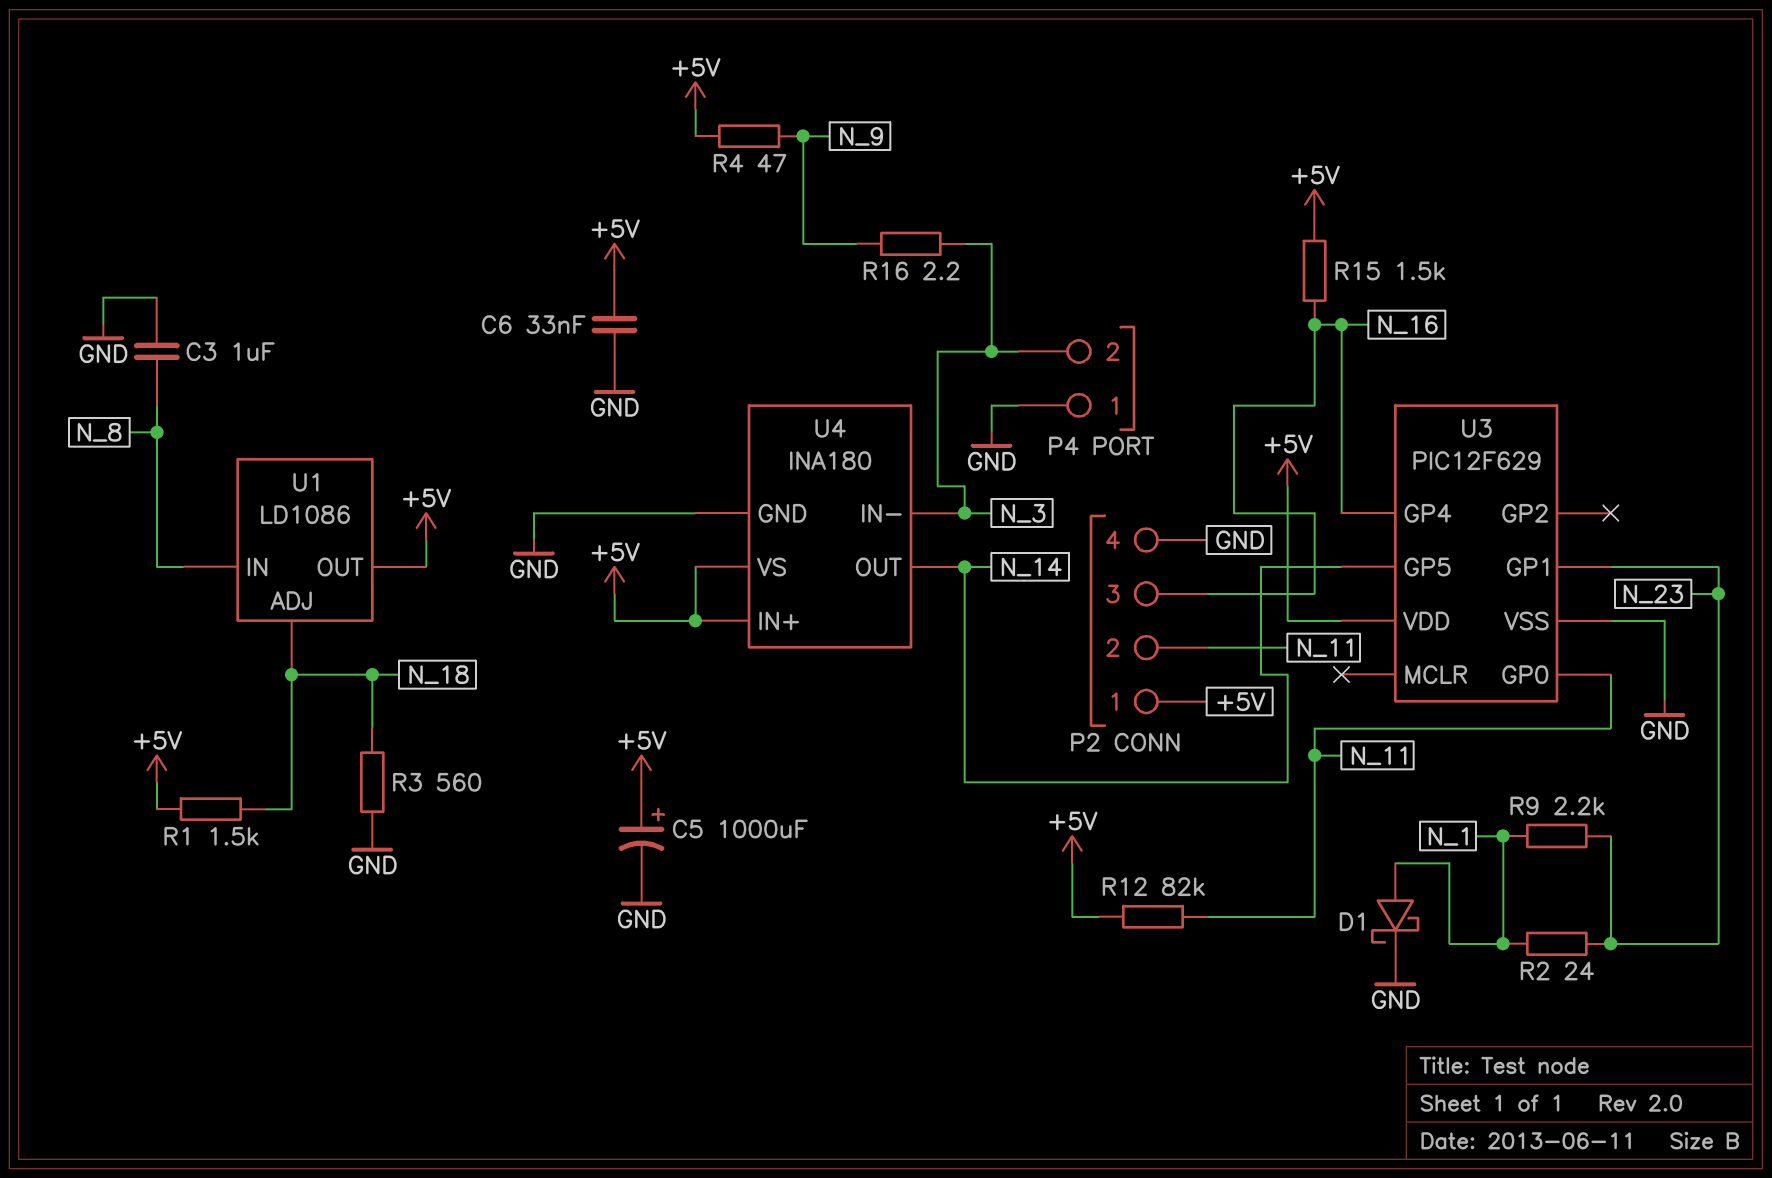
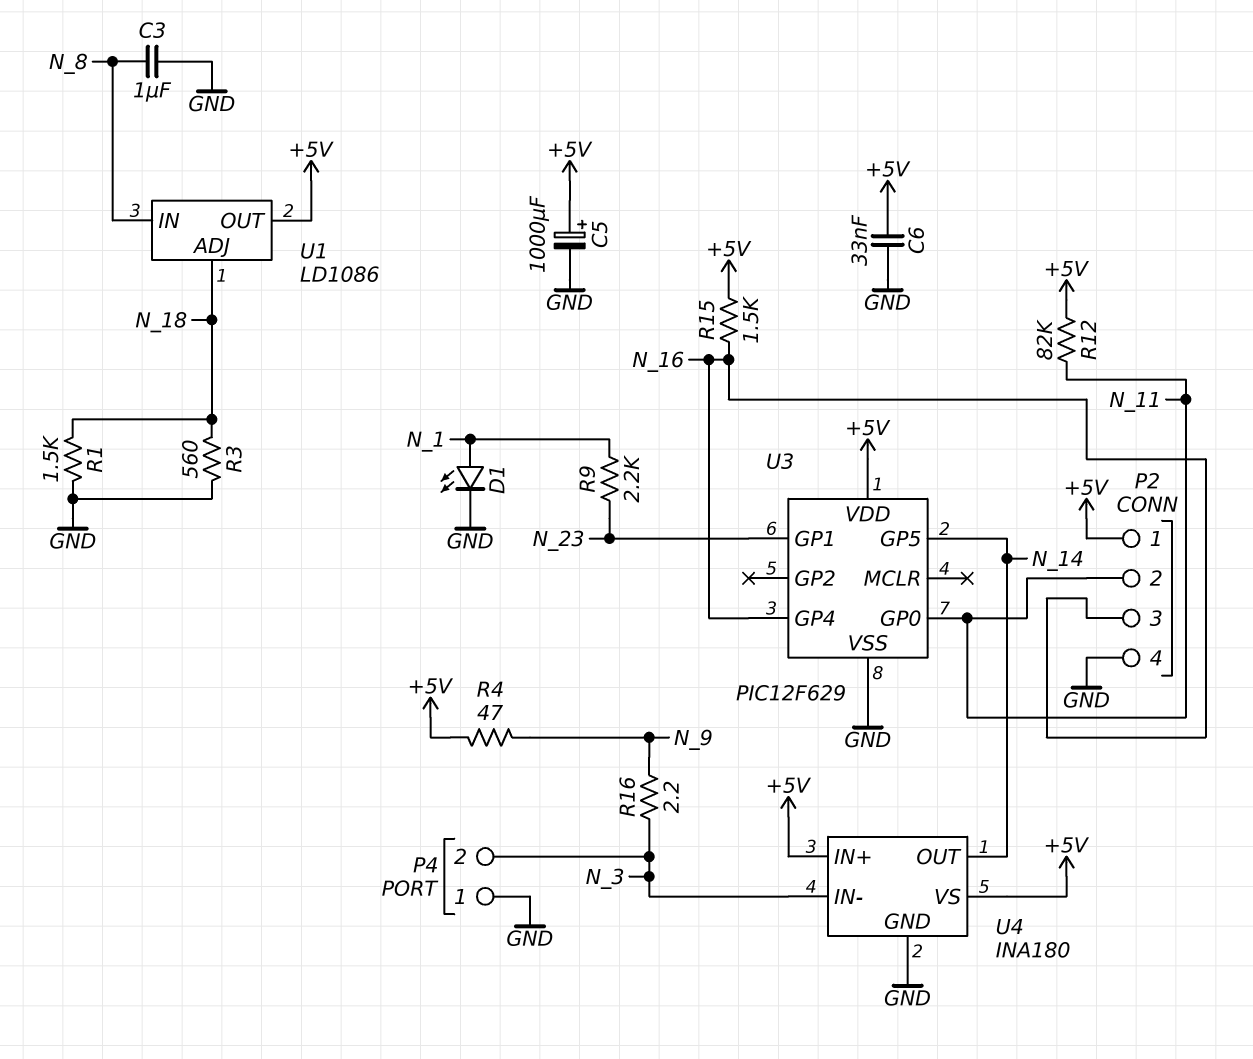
D1: schottky (A N_1, K GND) -> LED (A N_1, K GND)
R1: 1.5k (+5V, N_18) -> 1.5k (GND, N_18)
R2: 24 (N_1, N_23) -> none

